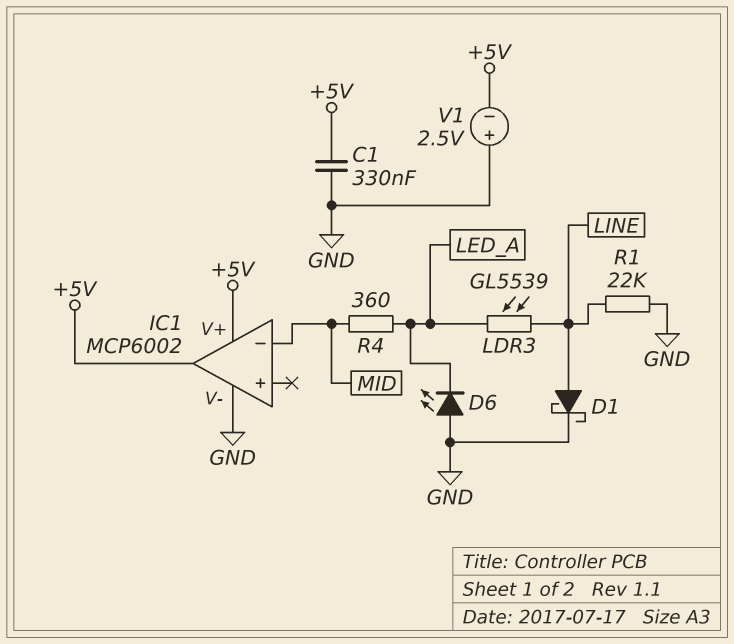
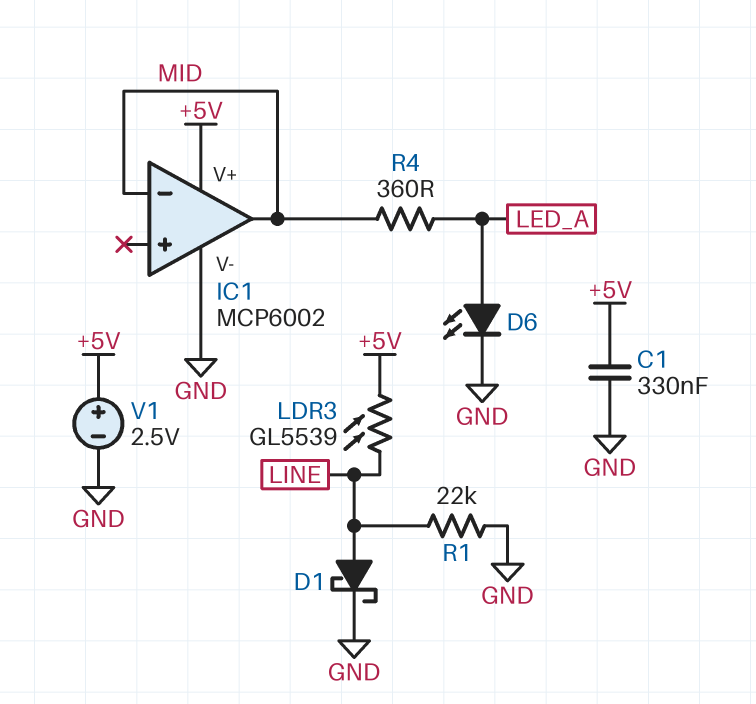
D6: LED (A GND, K LED_A) -> LED (A LED_A, K GND)
IC1 pin out: +5V -> MID
LDR3: GL5539 (LED_A, LINE) -> GL5539 (+5V, LINE)
V1: 2.5V (plus GND, minus +5V) -> 2.5V (plus +5V, minus GND)

